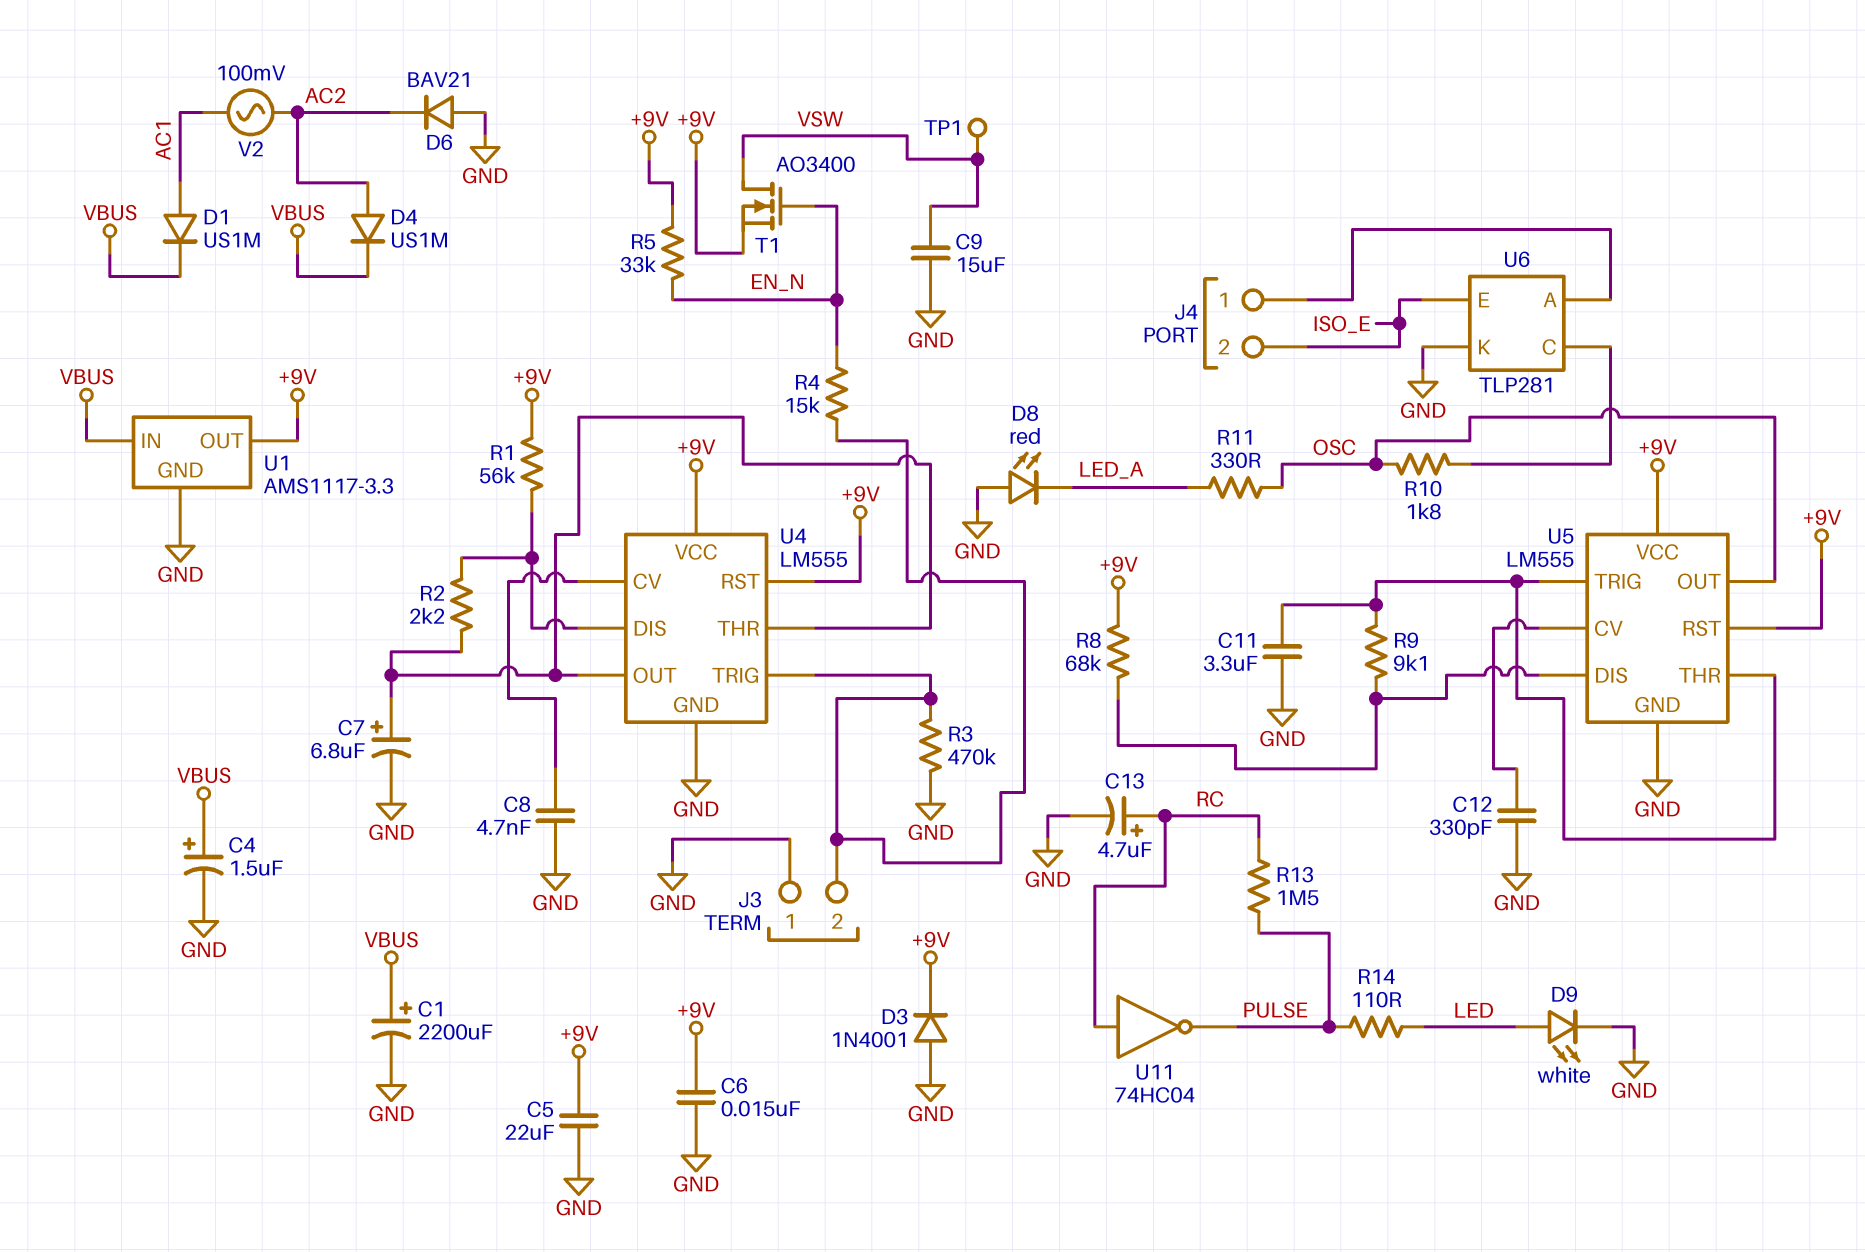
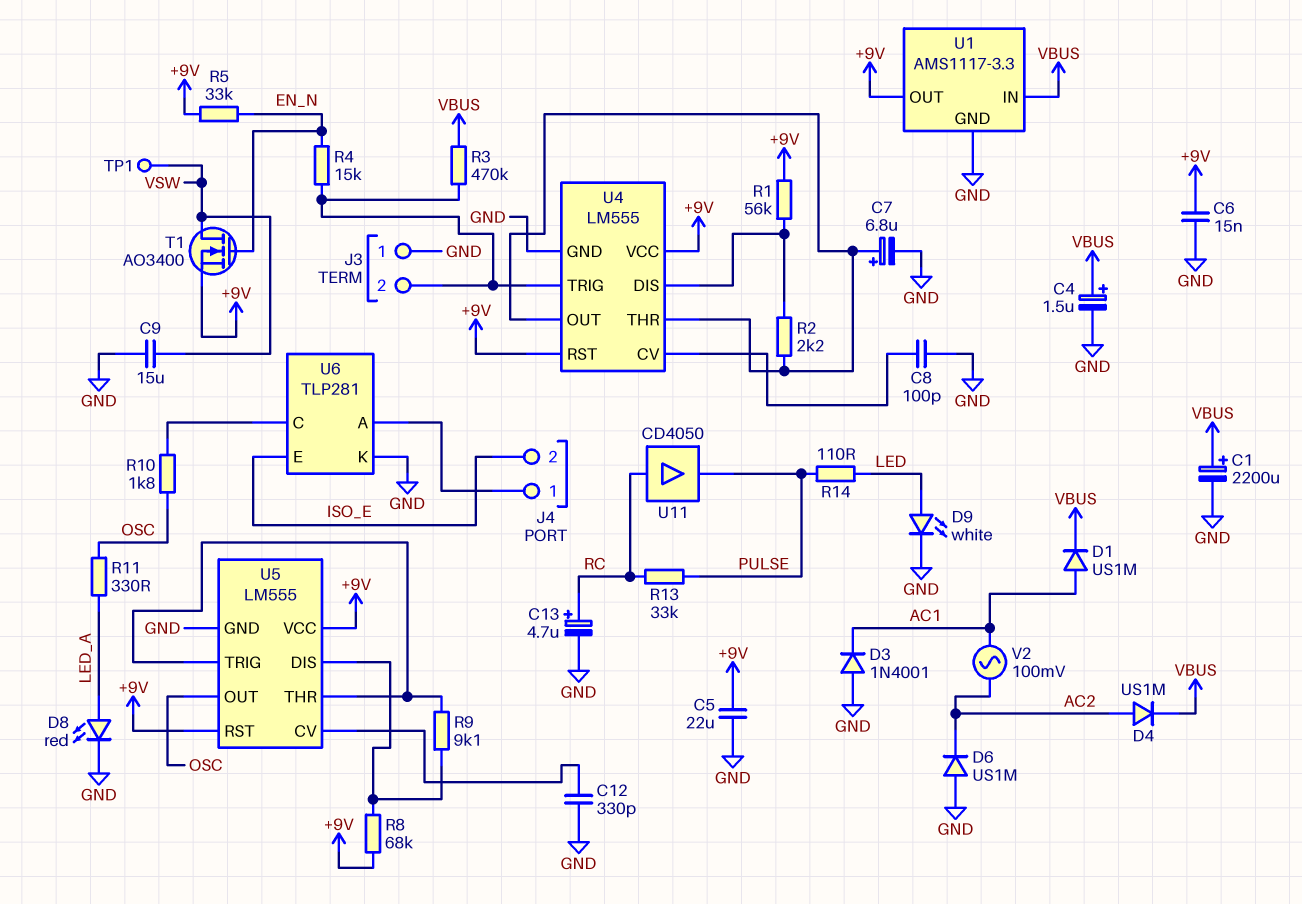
C8: 4.7nF (GND, U4/CV) -> 100pF (GND, U4/CV)
C11: 3.3uF (GND, U5/THR) -> none
D3: diode 1N4001 (A GND, K +9V) -> diode 1N4001 (A GND, K AC1)
D6: diode BAV21 (A GND, K AC2) -> diode US1M (A GND, K AC2)
D8: LED red (A GND, K LED_A) -> LED red (A LED_A, K GND)
R3: 470k (GND, J3/2) -> 470k (J3/2, VBUS)
R13: 1.5M (PULSE, RC) -> 33k (PULSE, RC)
U11: NOT 74HC04 (in RC, out PULSE) -> buffer CD4050 (in RC, out PULSE)

